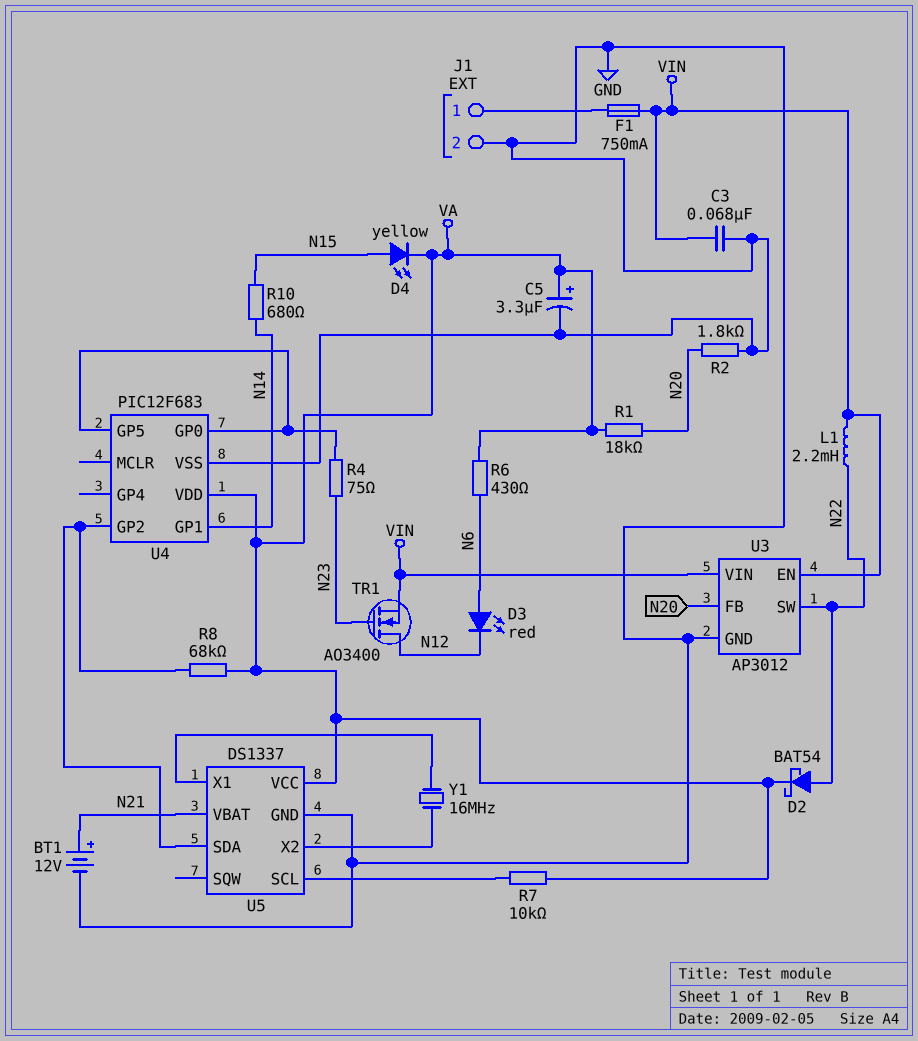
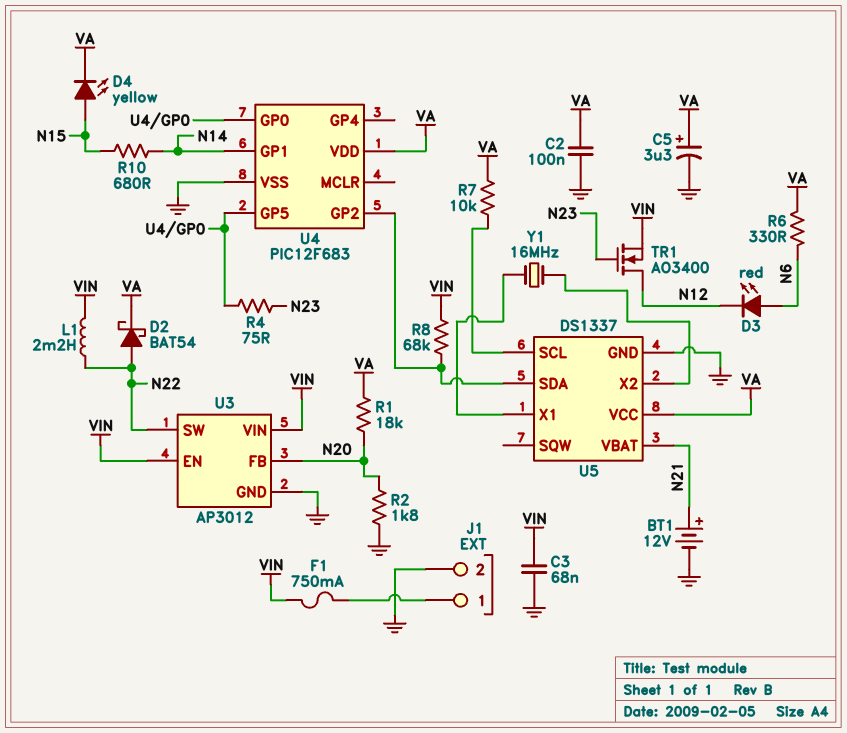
C2: none -> 100nF (GND, VA)
R6: 430 (N6, VA) -> 330 (N6, VA)
R8: 68k (U4/GP2, VA) -> 68k (U4/GP2, VIN)

